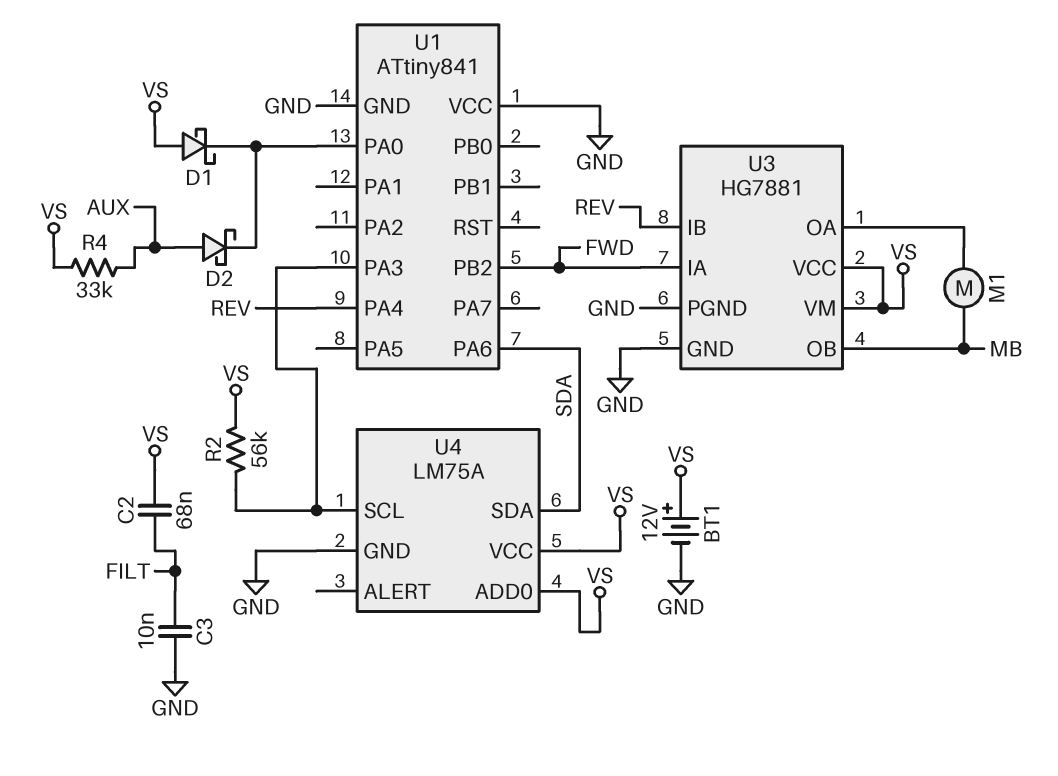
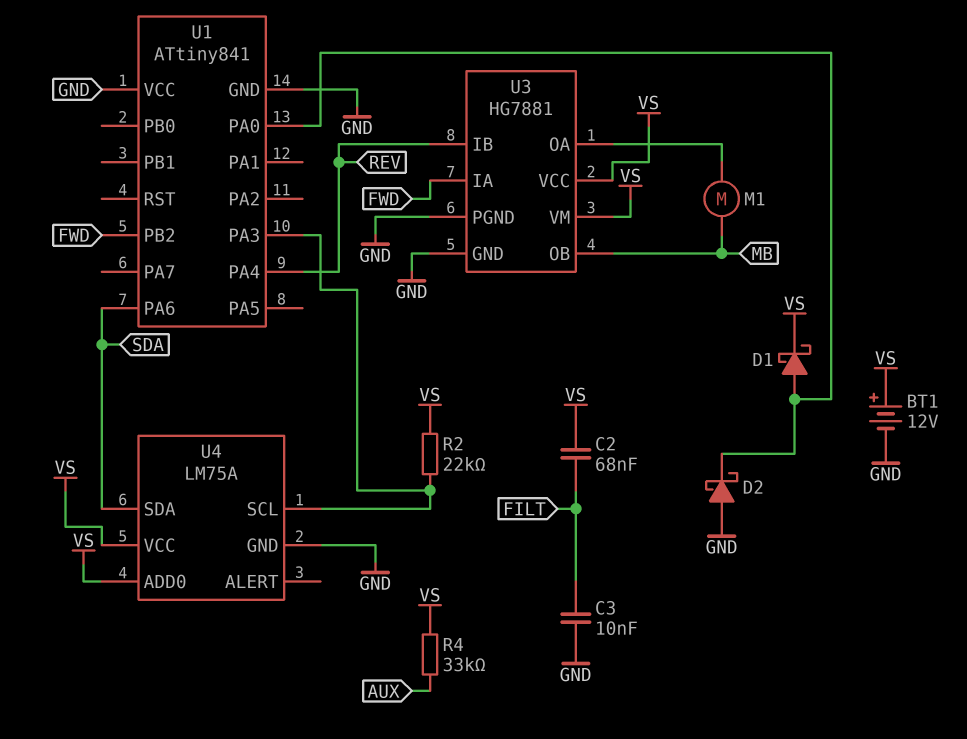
D1: schottky (A VS, K U1/PA0) -> schottky (A U1/PA0, K VS)
D2: schottky (A AUX, K U1/PA0) -> schottky (A GND, K U1/PA0)
R2: 56k (U1/PA3, VS) -> 22k (U1/PA3, VS)

